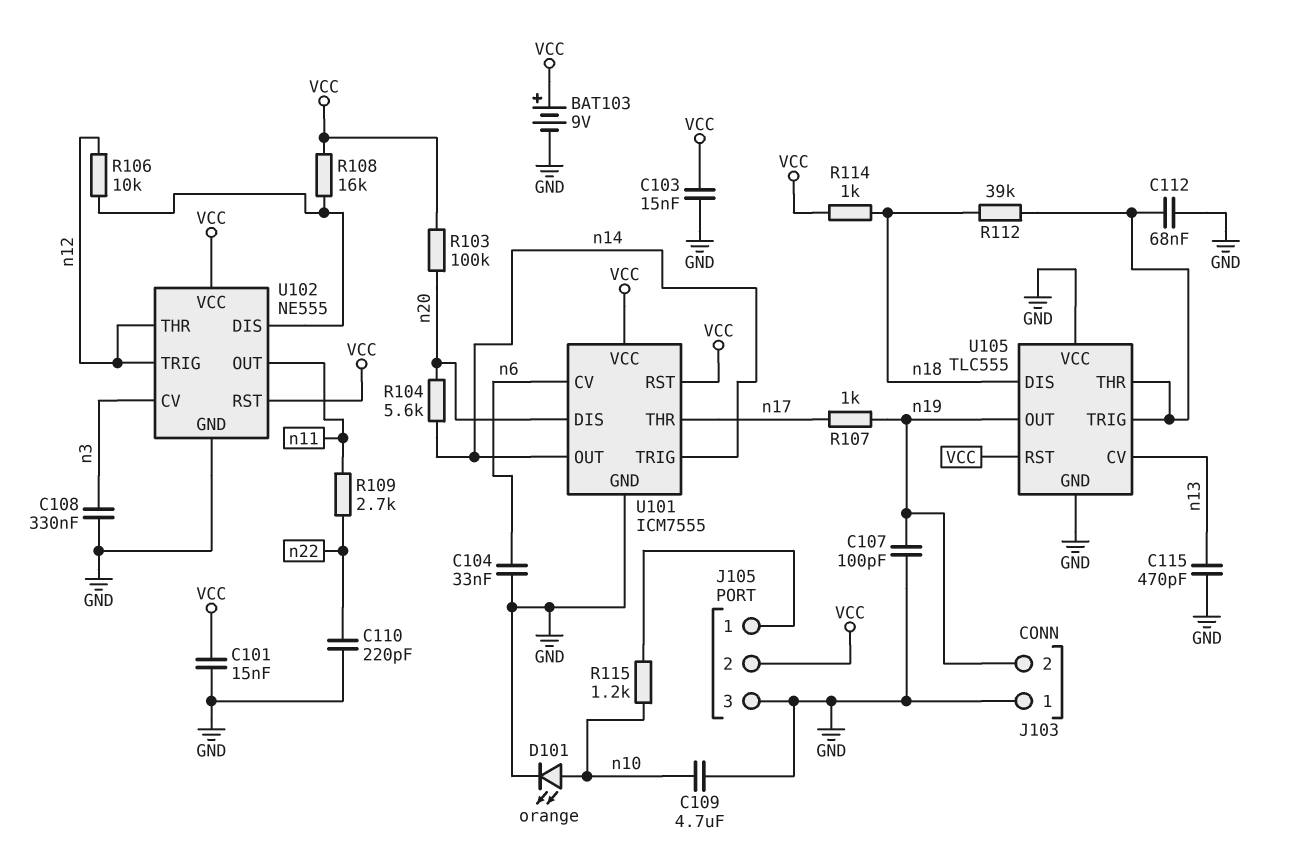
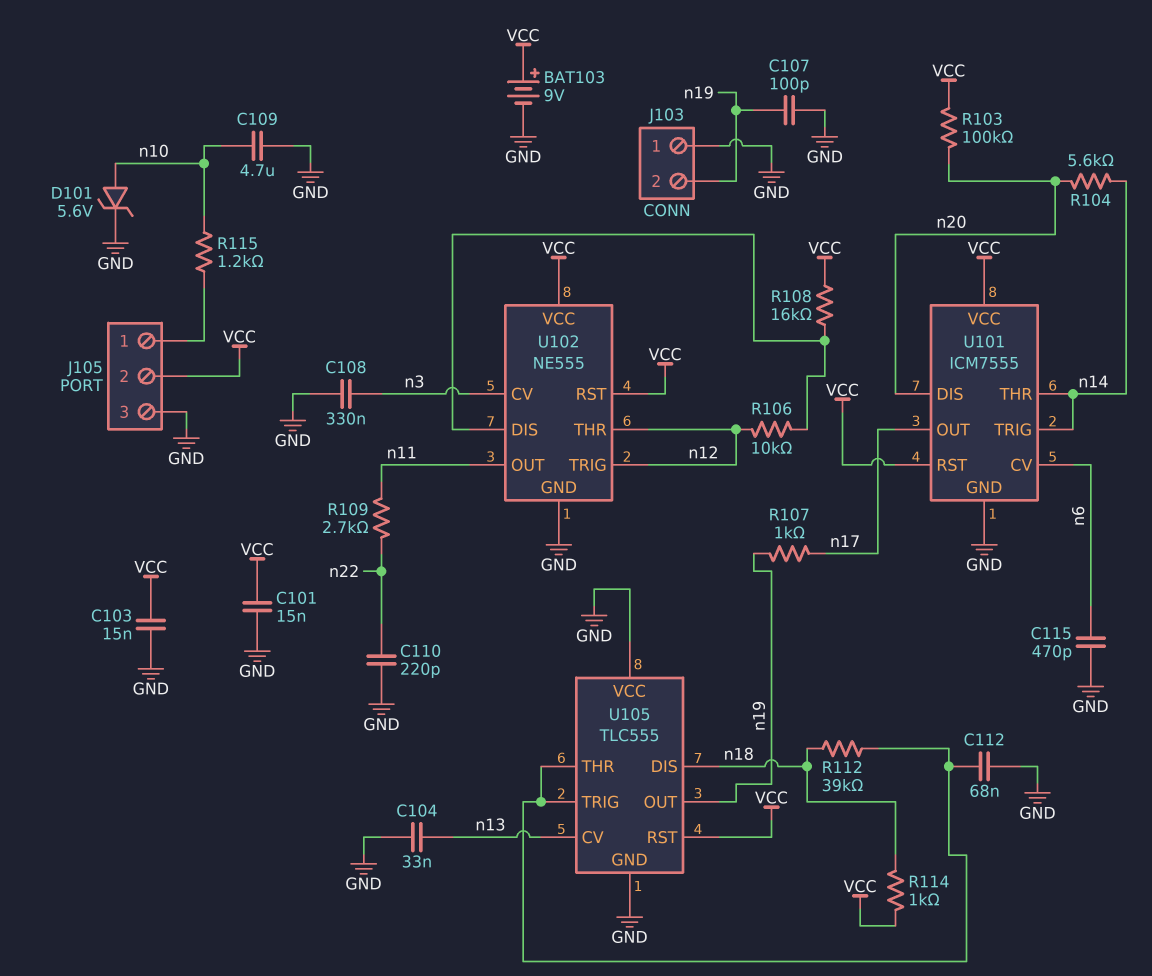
C104: 33nF (GND, n6) -> 33nF (GND, n13)
C115: 470pF (GND, n13) -> 470pF (GND, n6)
D101: LED orange (A n10, K GND) -> zener 5.6V (A n10, K GND)
U101 pin OUT: n14 -> n17
U101 pin THR: n17 -> n14

